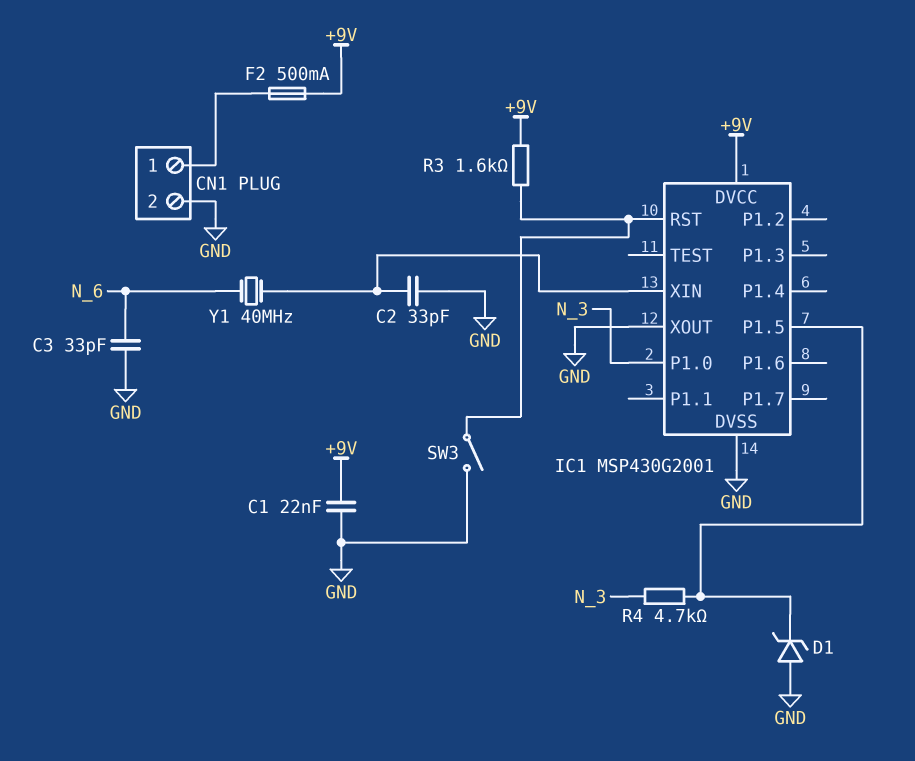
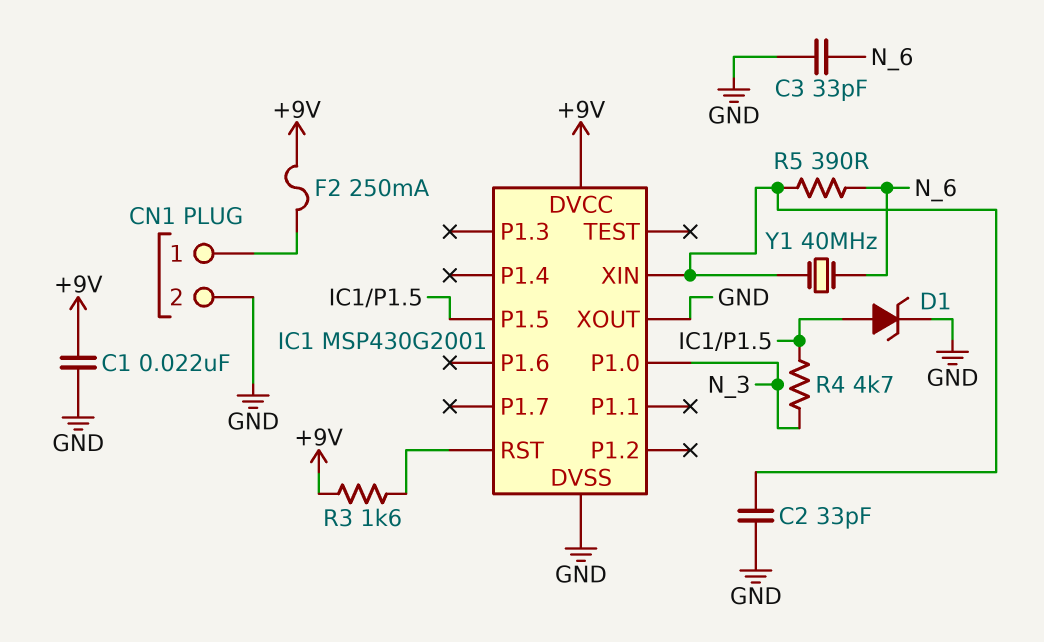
D1: zener (A GND, K IC1/P1.5) -> zener (A IC1/P1.5, K GND)
F2: 500mA (+9V, CN1/1) -> 250mA (+9V, CN1/1)
R5: none -> 390 (IC1/XIN, N_6)
SW3: switch (GND, IC1/RST) -> none

